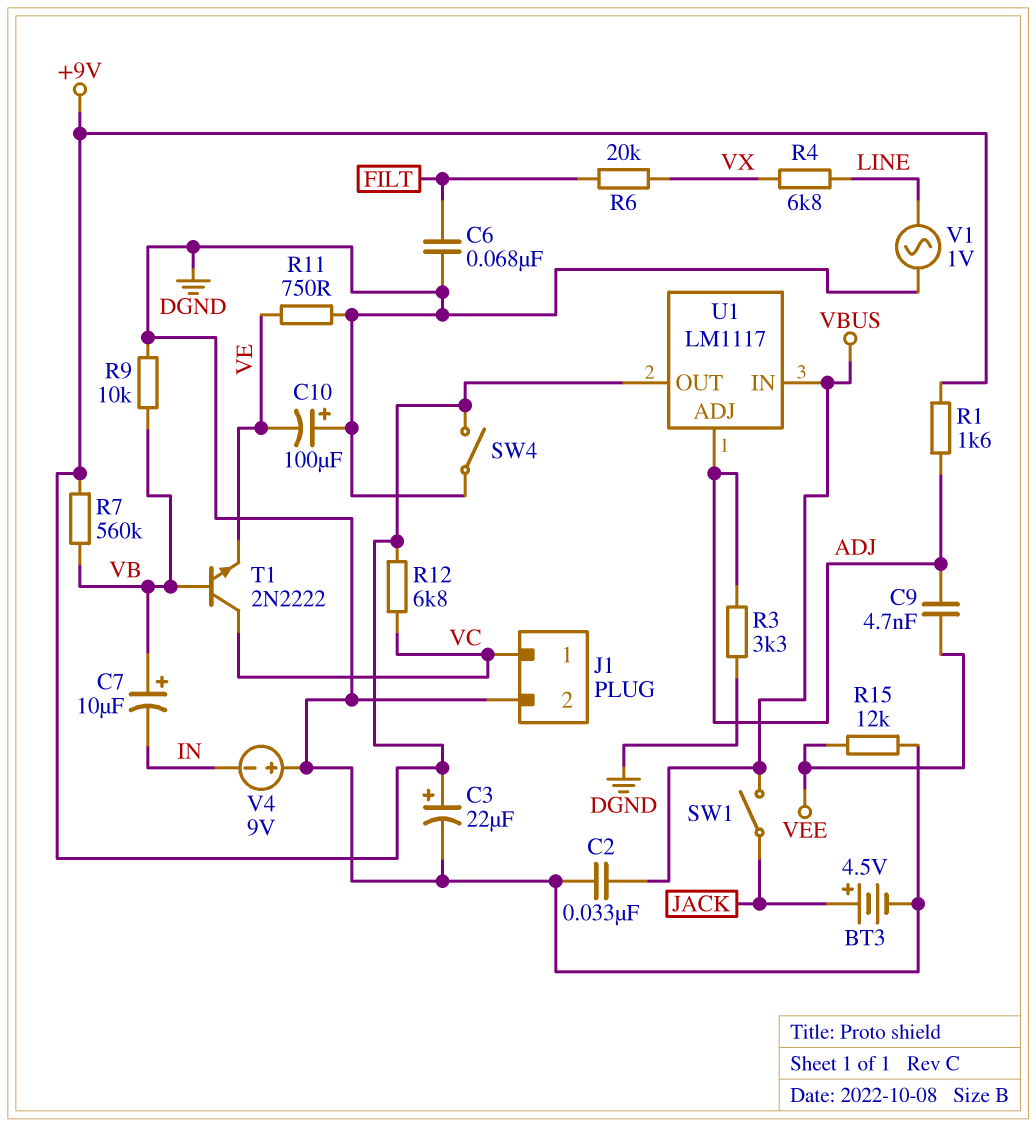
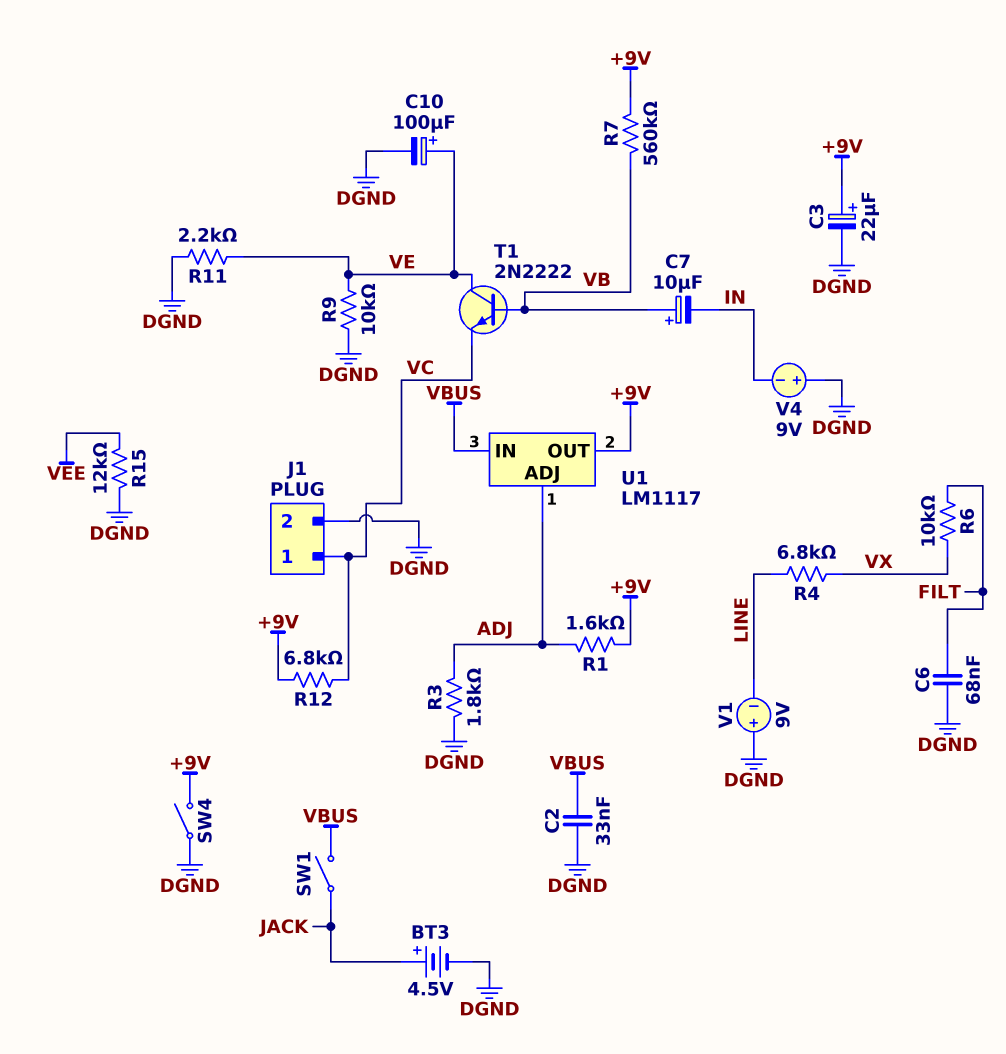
C9: 4.7nF (ADJ, VEE) -> none
C10: 100uF (plus DGND, minus VE) -> 100uF (plus VE, minus DGND)
R3: 3.3k (ADJ, DGND) -> 1.8k (ADJ, DGND)
R6: 20k (FILT, VX) -> 10k (FILT, VX)
R9: 10k (DGND, VB) -> 10k (DGND, VE)
R11: 750 (DGND, VE) -> 2.2k (DGND, VE)
T1: NPN 2N2222 (B VB, C VC, E VE) -> NPN 2N2222 (B VB, C VE, E VC)
V1: AC 1V (DGND, LINE) -> 9V (plus DGND, minus LINE)

